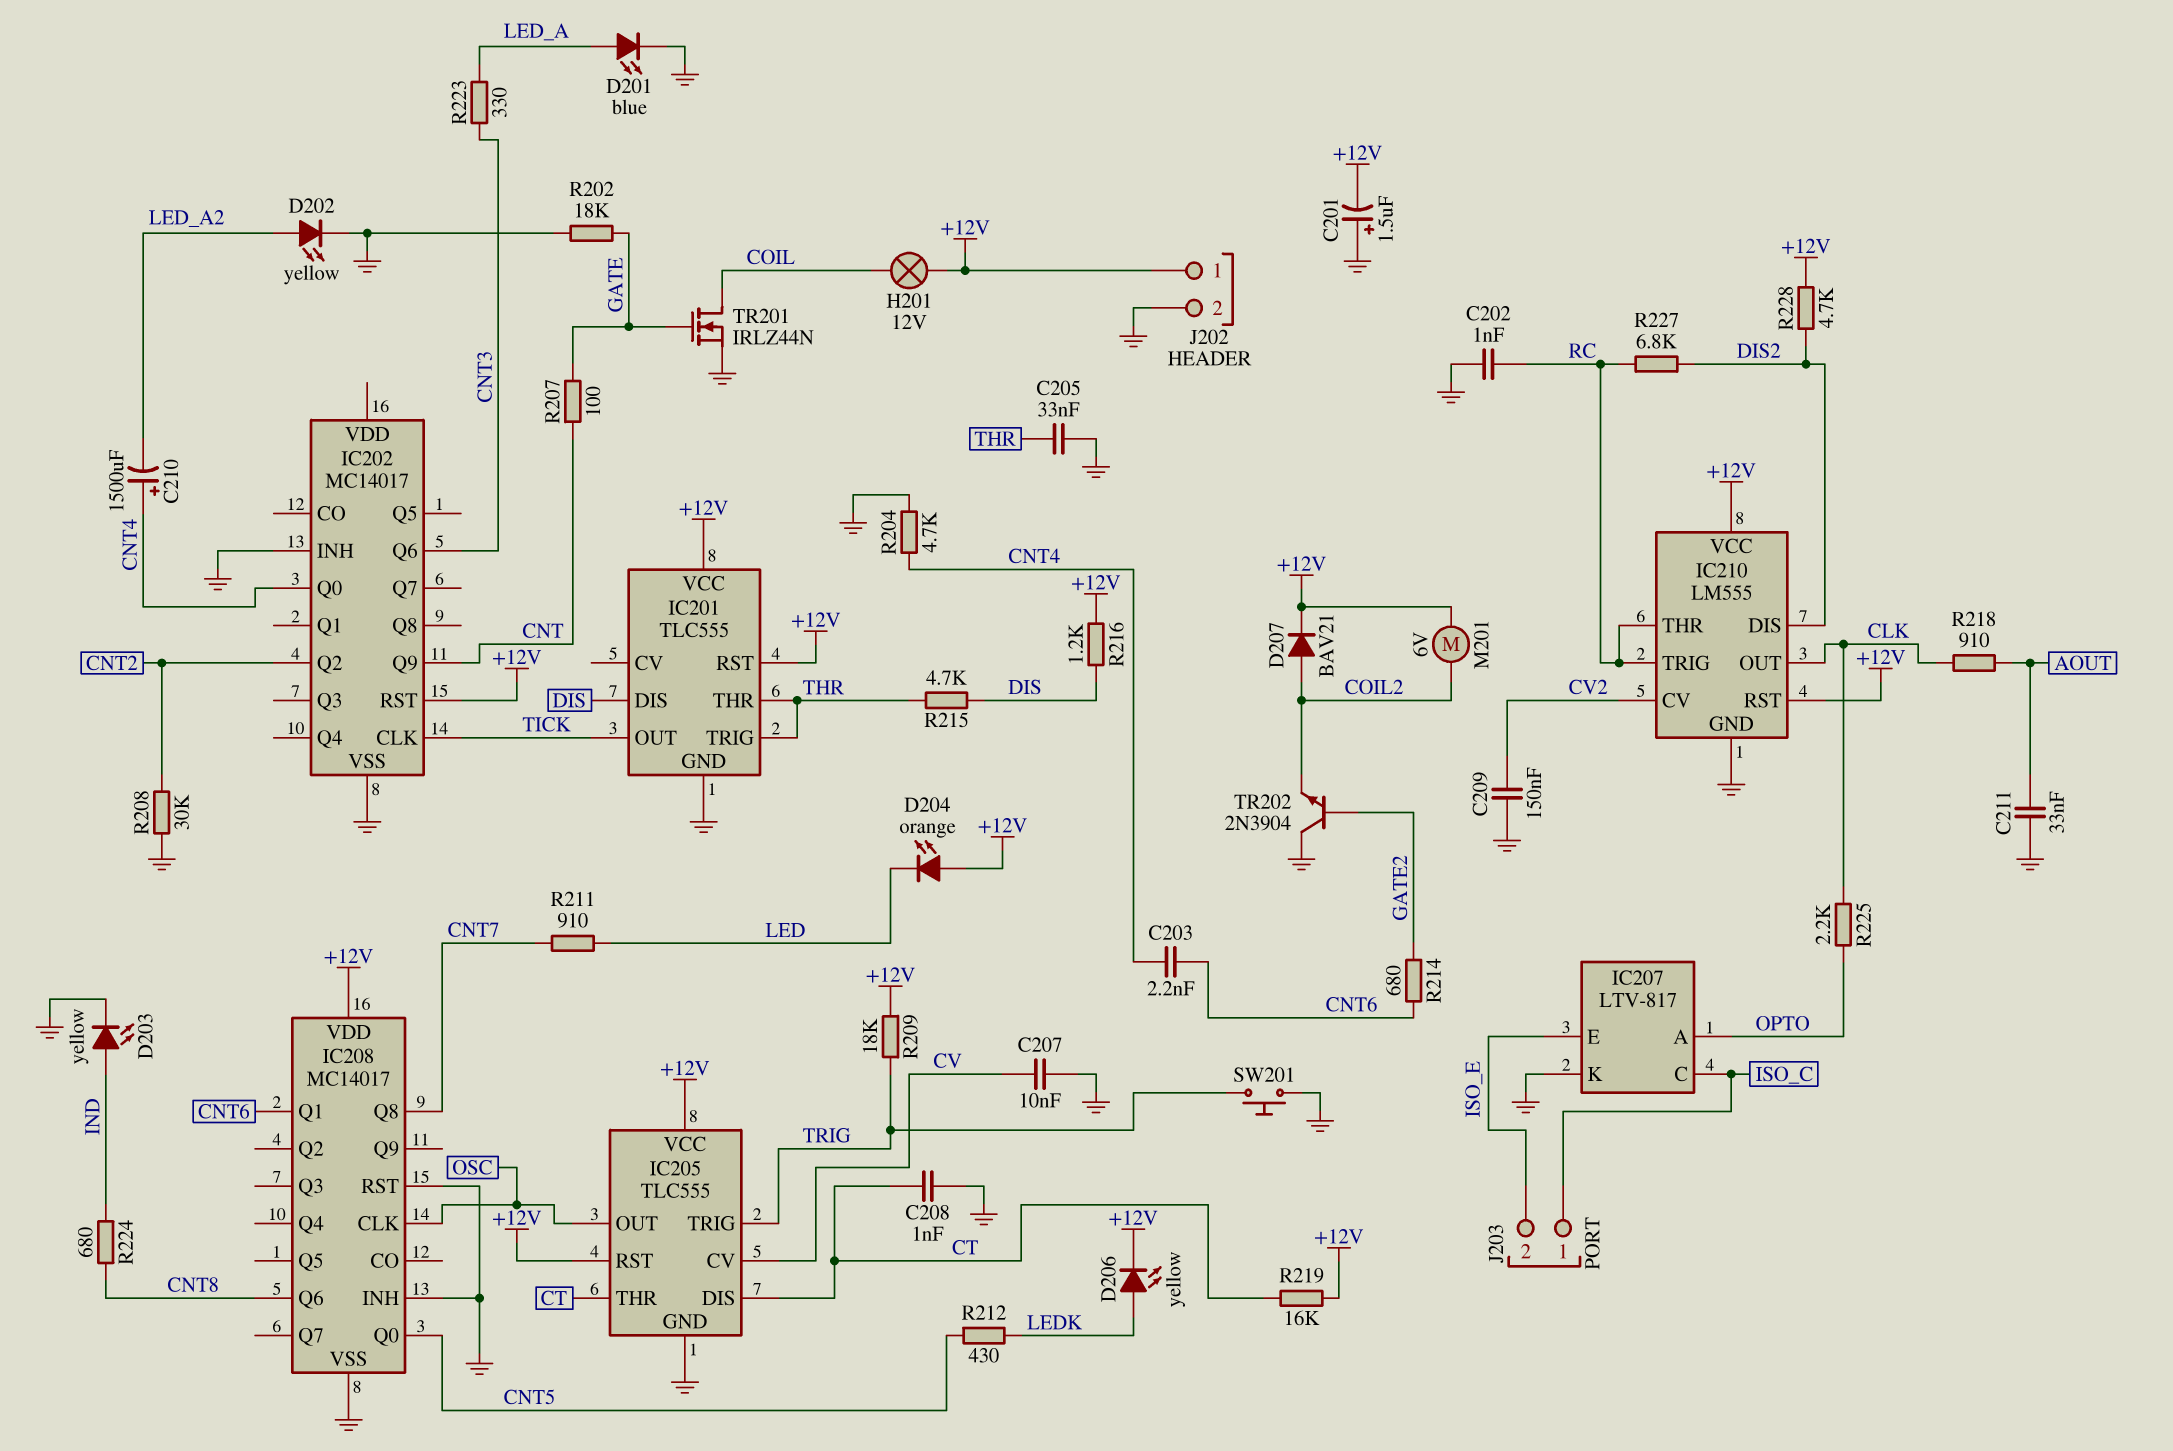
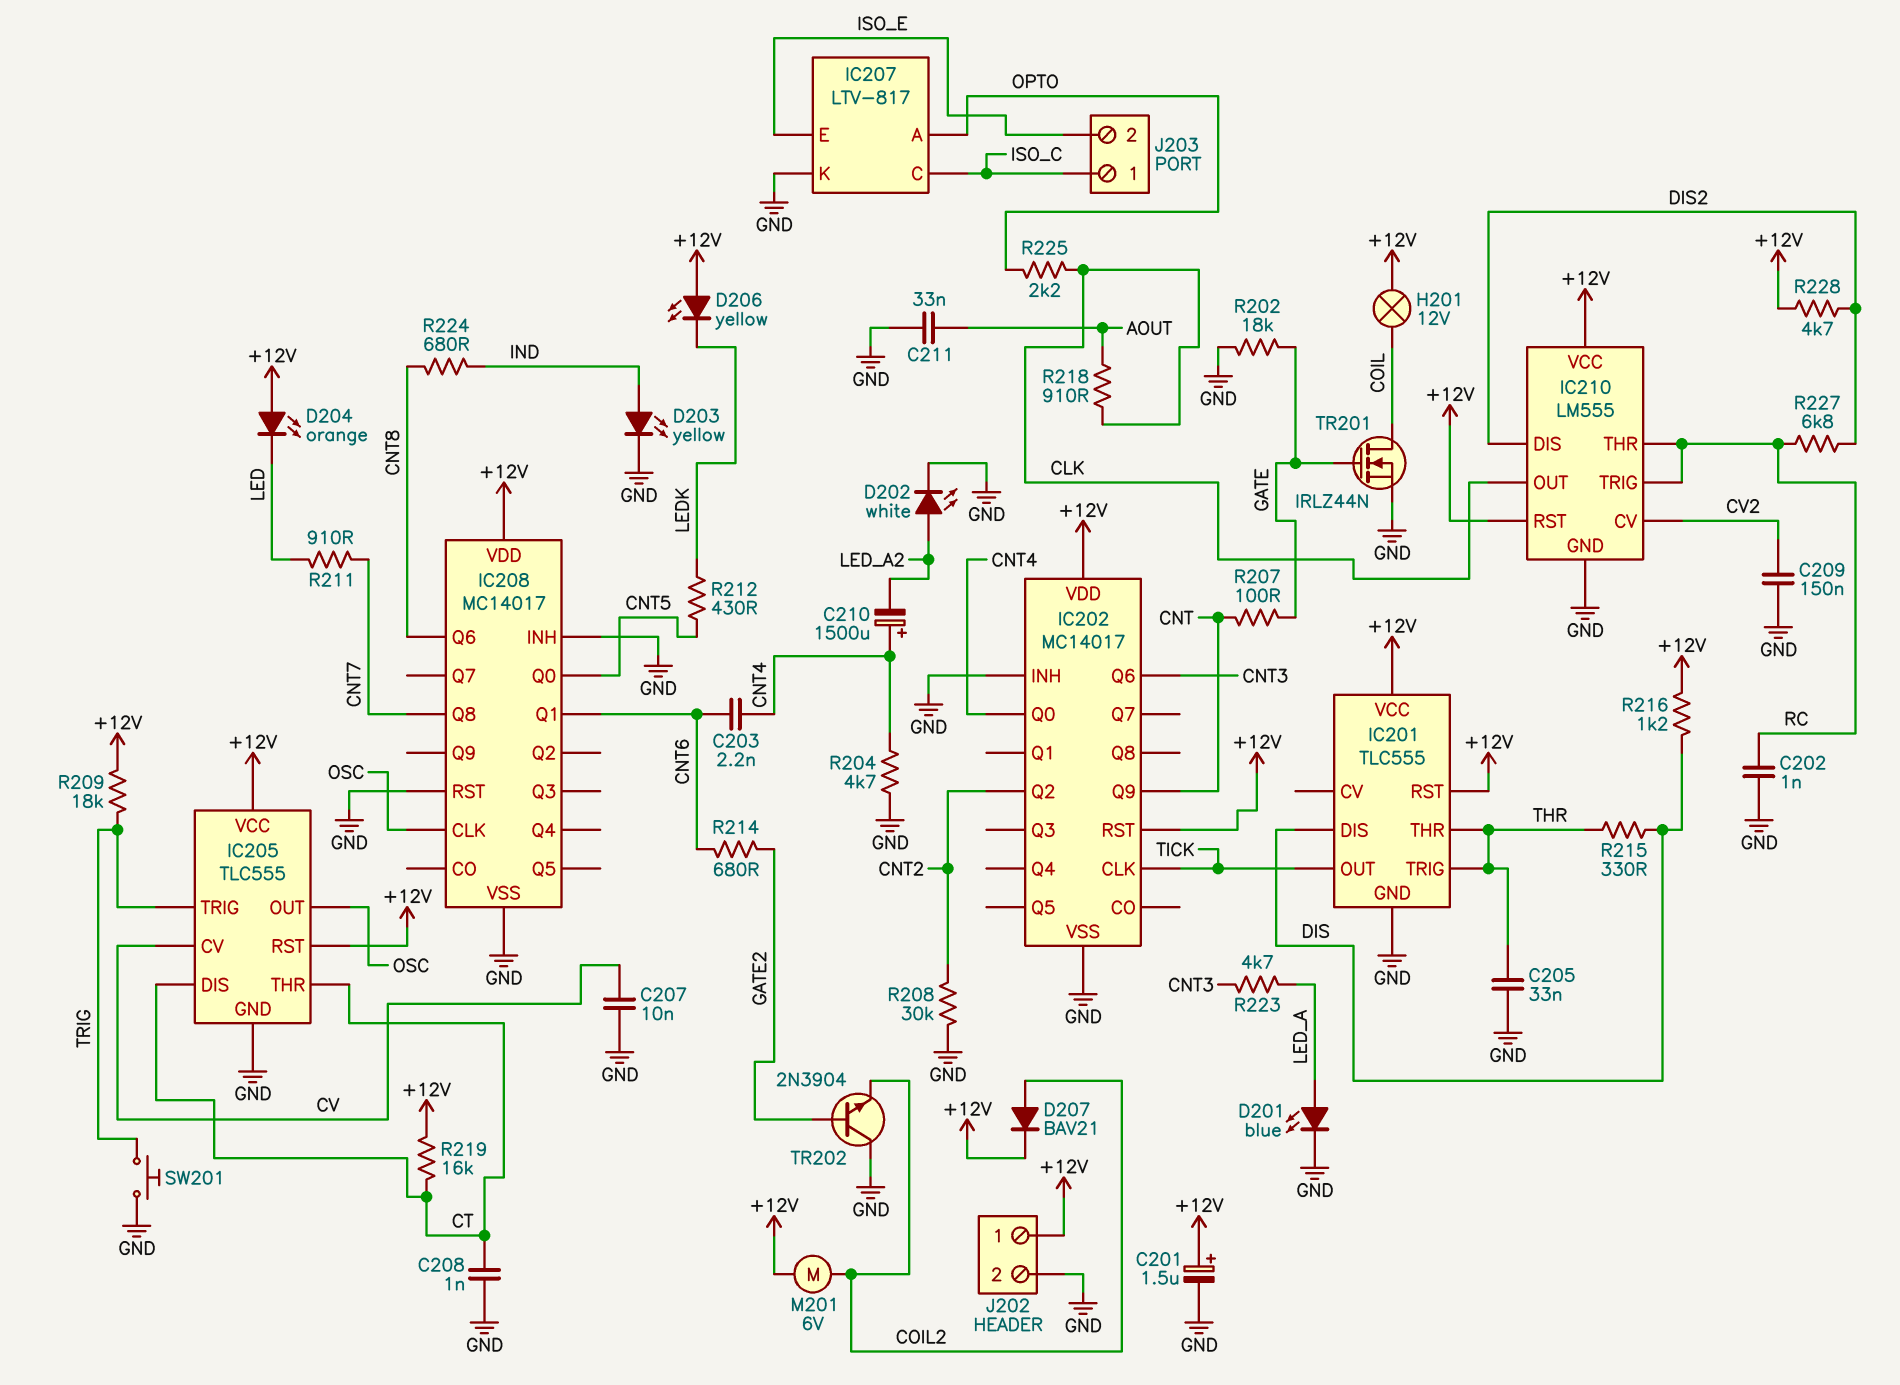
C201: 1.5uF (plus GND, minus +12V) -> 1.5uF (plus +12V, minus GND)
D202: LED yellow (A LED_A2, K GND) -> LED white (A LED_A2, K GND)
D206: LED yellow (A LEDK, K +12V) -> LED yellow (A +12V, K LEDK)
IC202 pin VDD: none -> +12V
R215: 4.7k (DIS, THR) -> 330 (DIS, THR)
R223: 330 (CNT3, LED_A) -> 4.7k (CNT3, LED_A)

